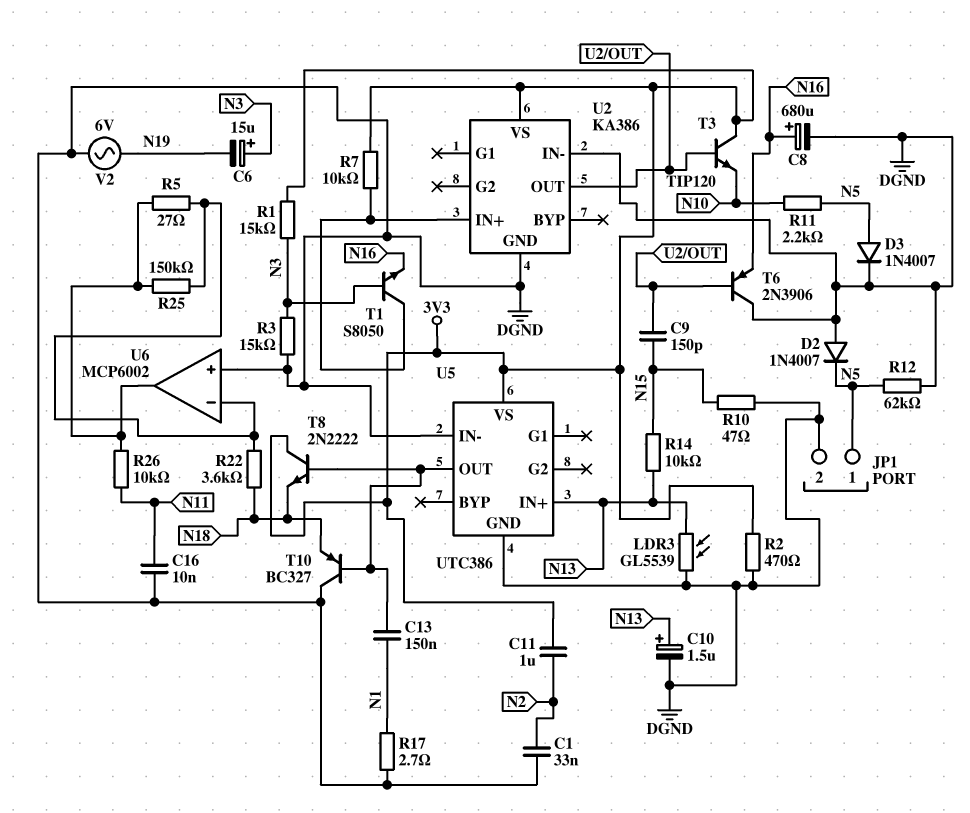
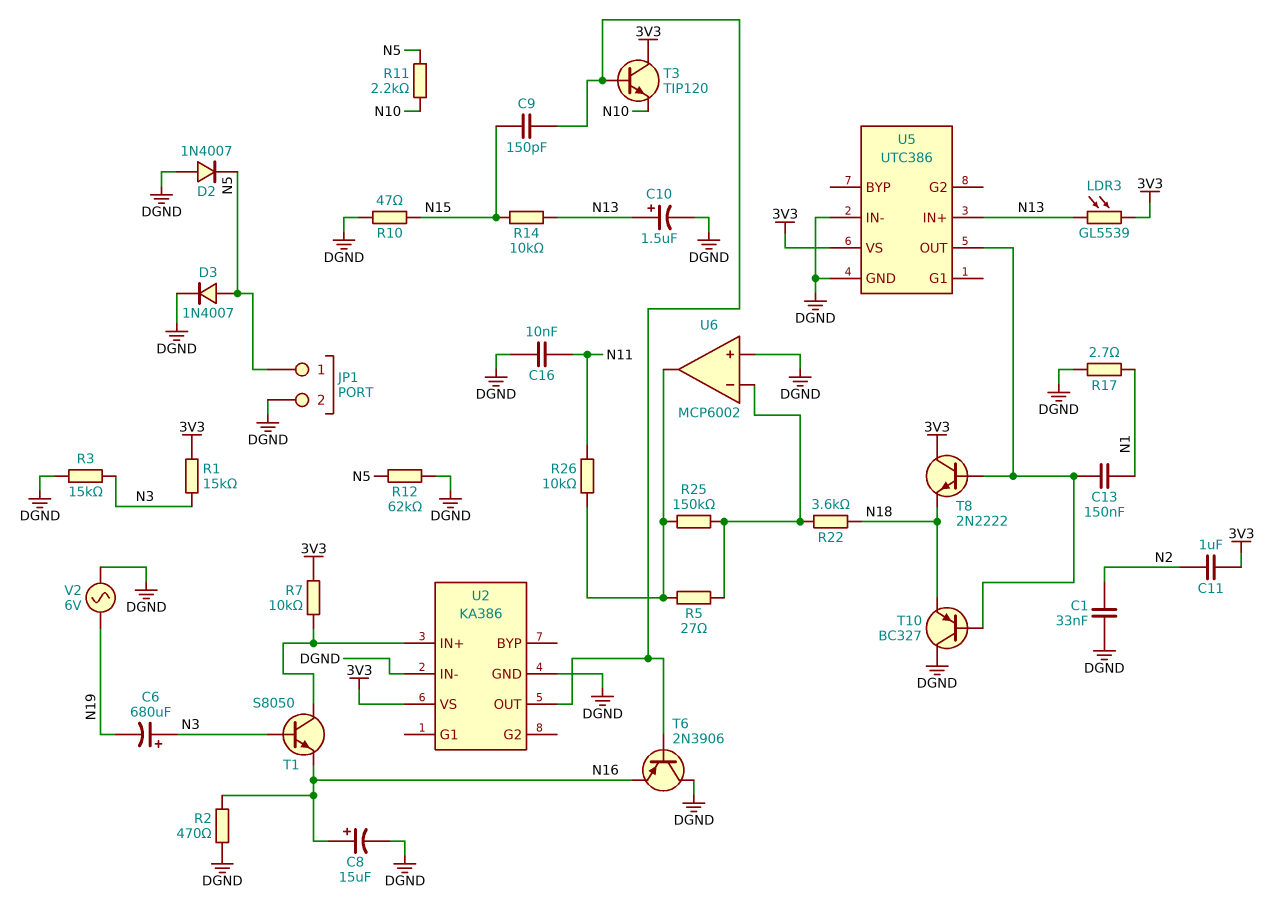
C6: 15uF (plus N3, minus N19) -> 680uF (plus N3, minus N19)
C8: 680uF (plus N16, minus DGND) -> 15uF (plus N16, minus DGND)
LDR3: GL5539 (DGND, N13) -> GL5539 (3V3, N13)
R2: 470 (3V3, DGND) -> 470 (DGND, N16)

